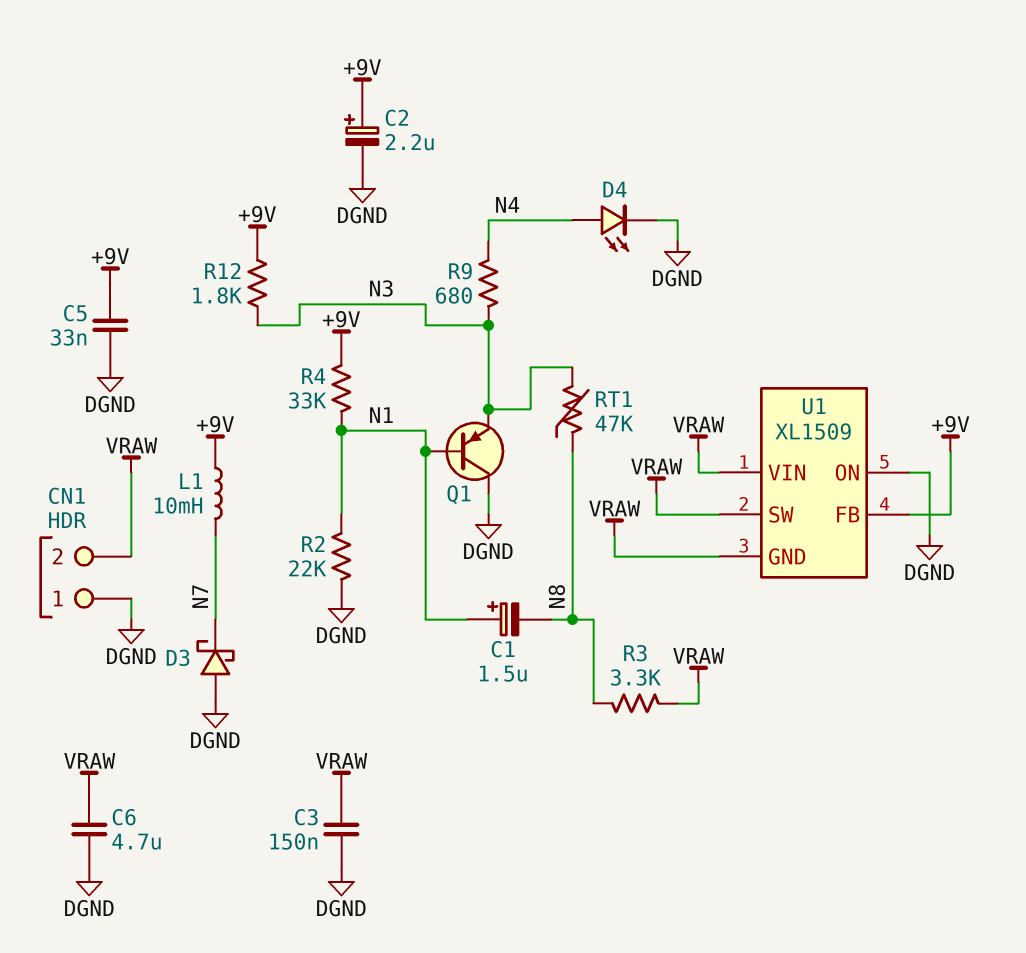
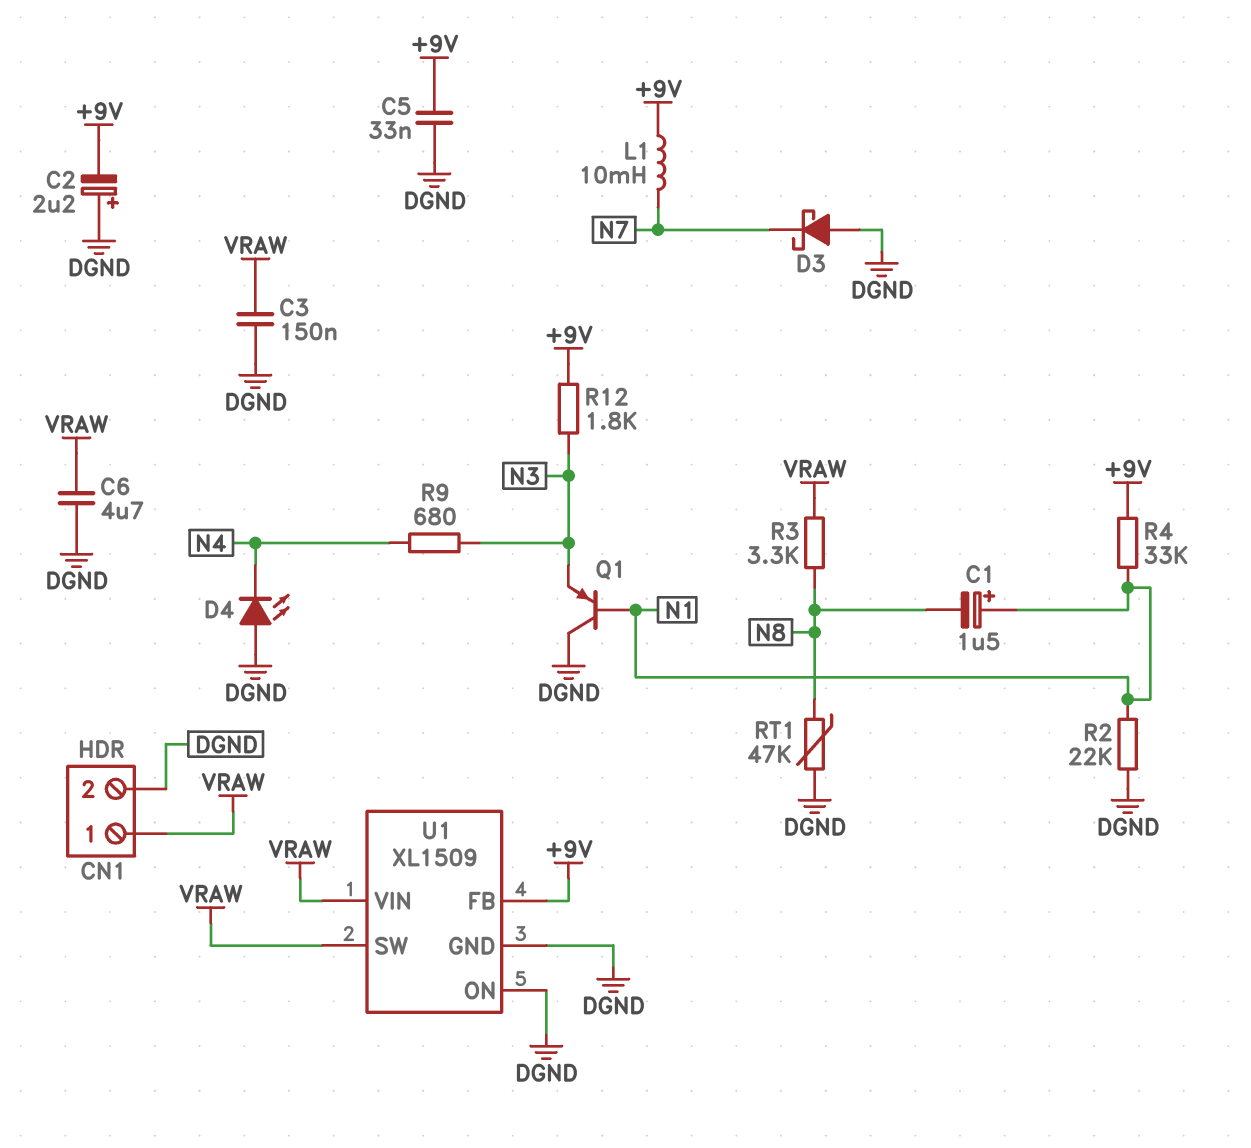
C2: 2.2uF (plus +9V, minus DGND) -> 2.2uF (plus DGND, minus +9V)
CN1 pin 1: DGND -> VRAW
CN1 pin 2: VRAW -> DGND
D4: LED (A N4, K DGND) -> LED (A DGND, K N4)
RT1: 47k (N3, N8) -> 47k (DGND, N8)
U1 pin GND: VRAW -> DGND

